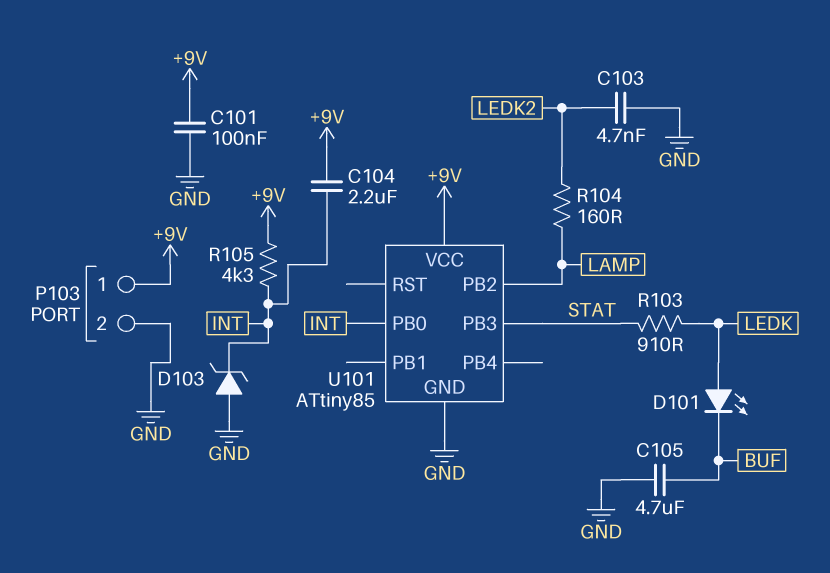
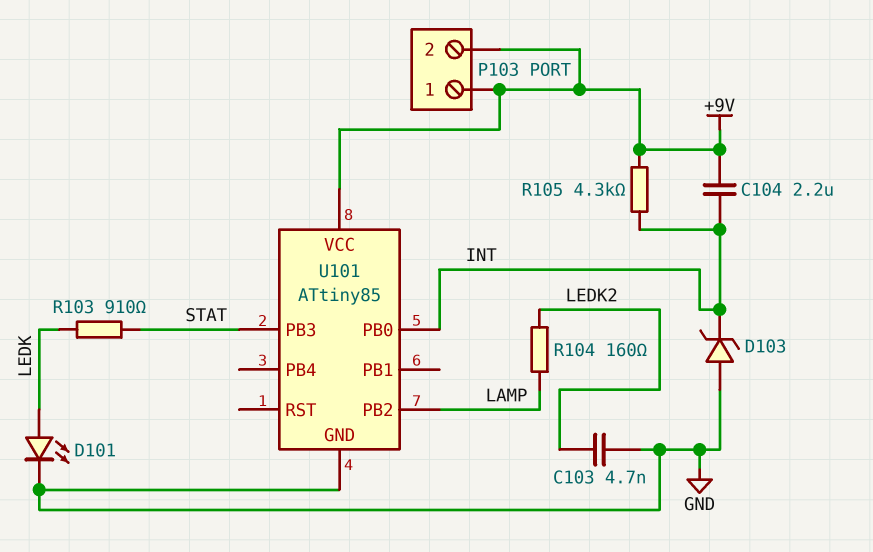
C101: 100nF (+9V, GND) -> none
C105: 4.7uF (BUF, GND) -> none
D101: LED (A LEDK, K BUF) -> LED (A LEDK, K GND)
P103 pin 2: GND -> +9V

